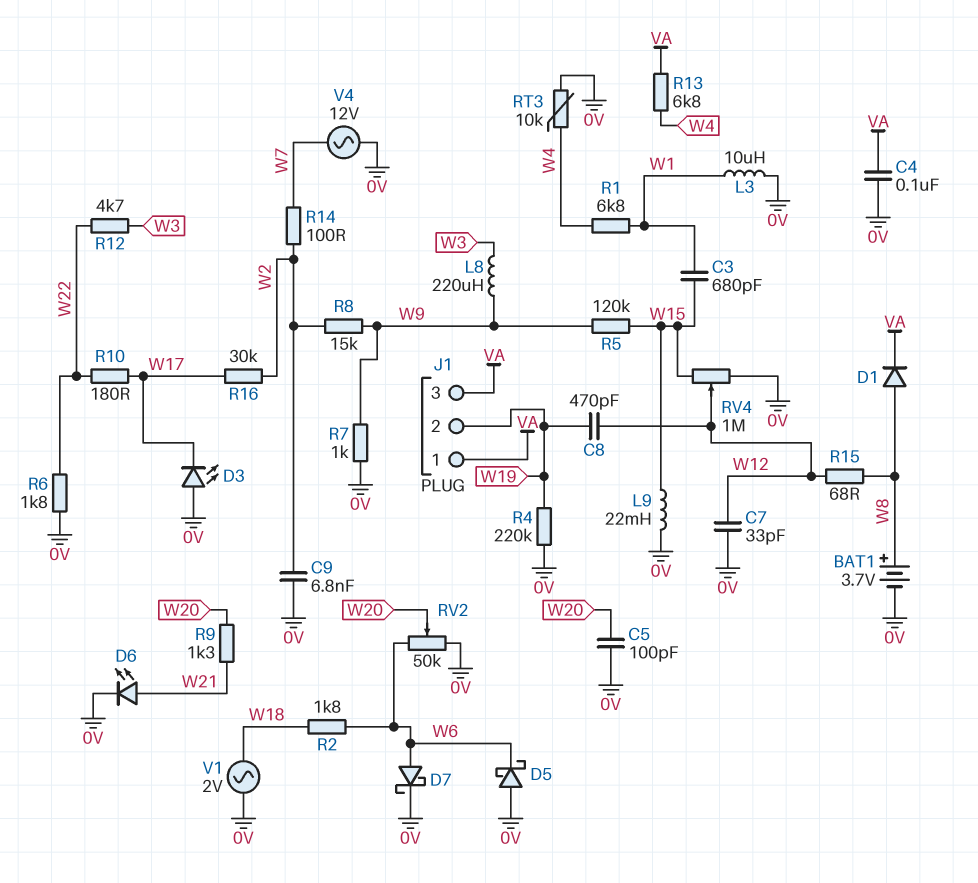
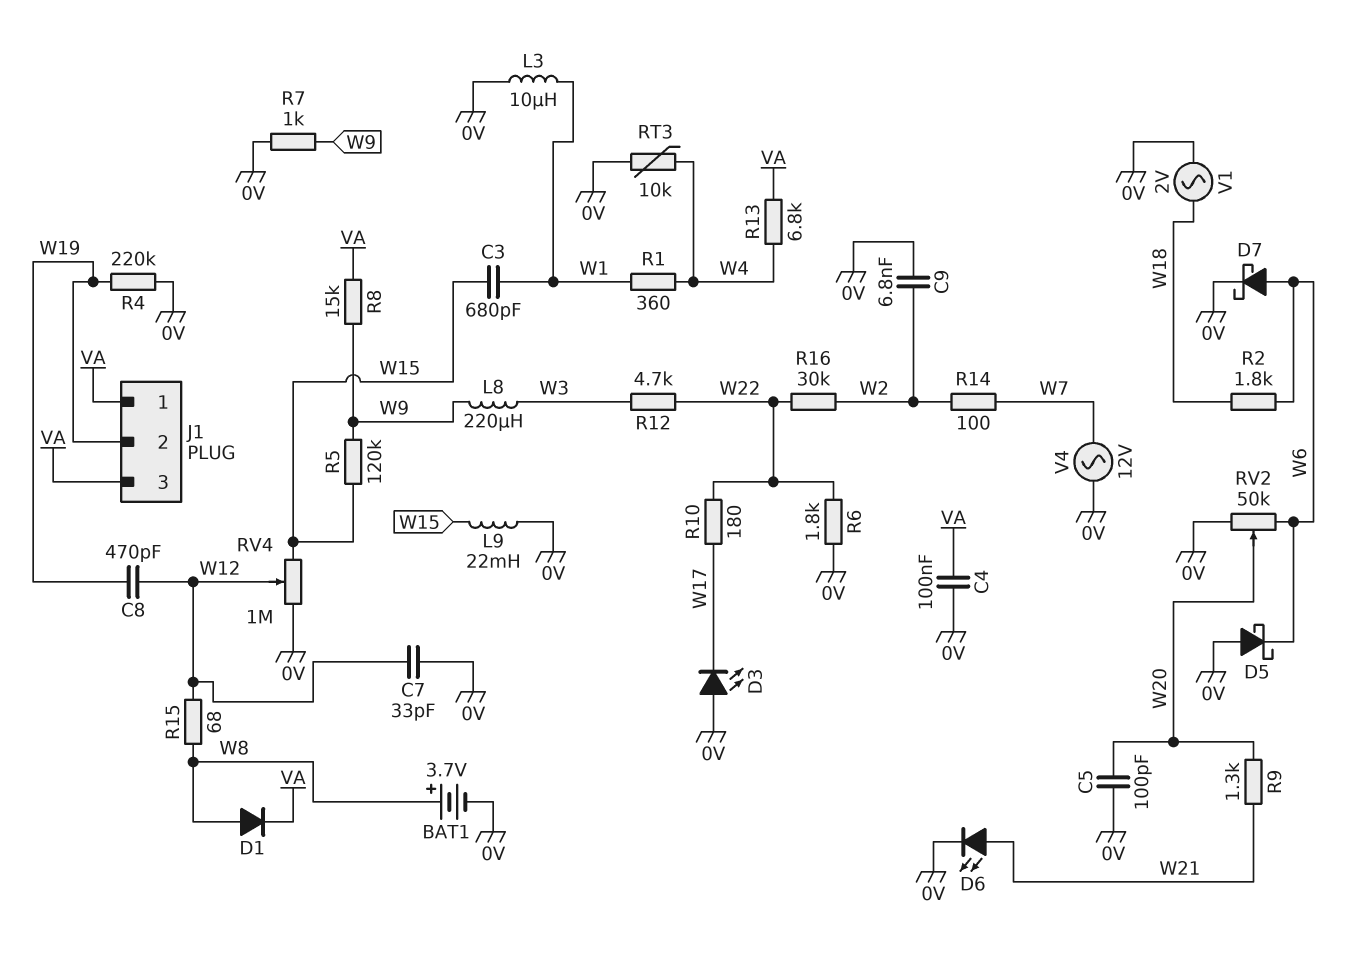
R1: 6.8k (W1, W4) -> 360 (W1, W4)
R8: 15k (W2, W9) -> 15k (VA, W9)
R16: 30k (W2, W17) -> 30k (W2, W22)

